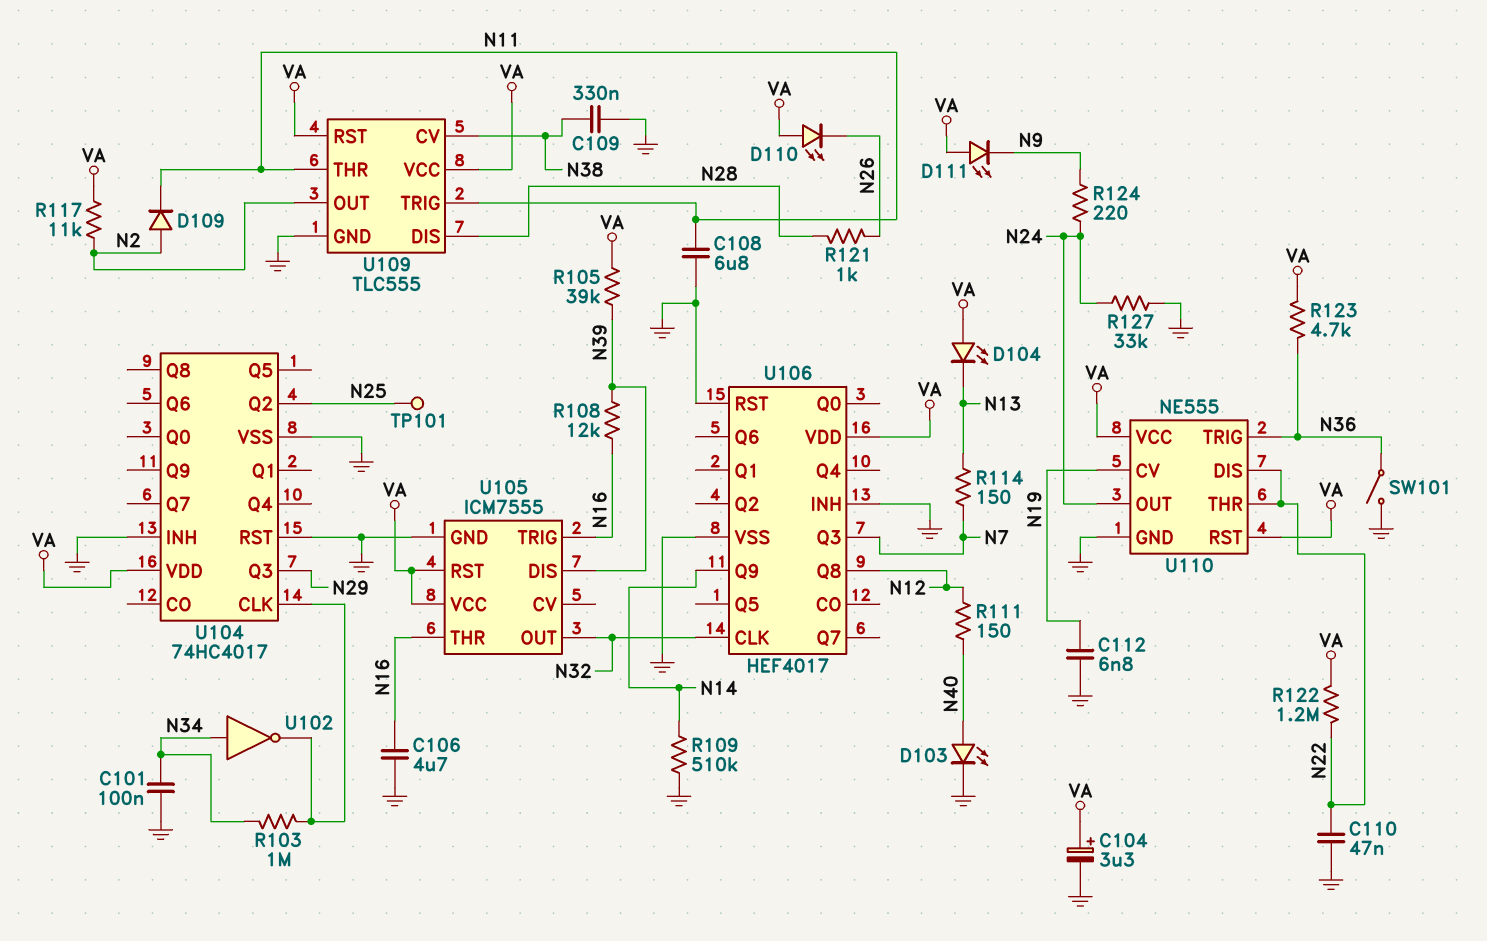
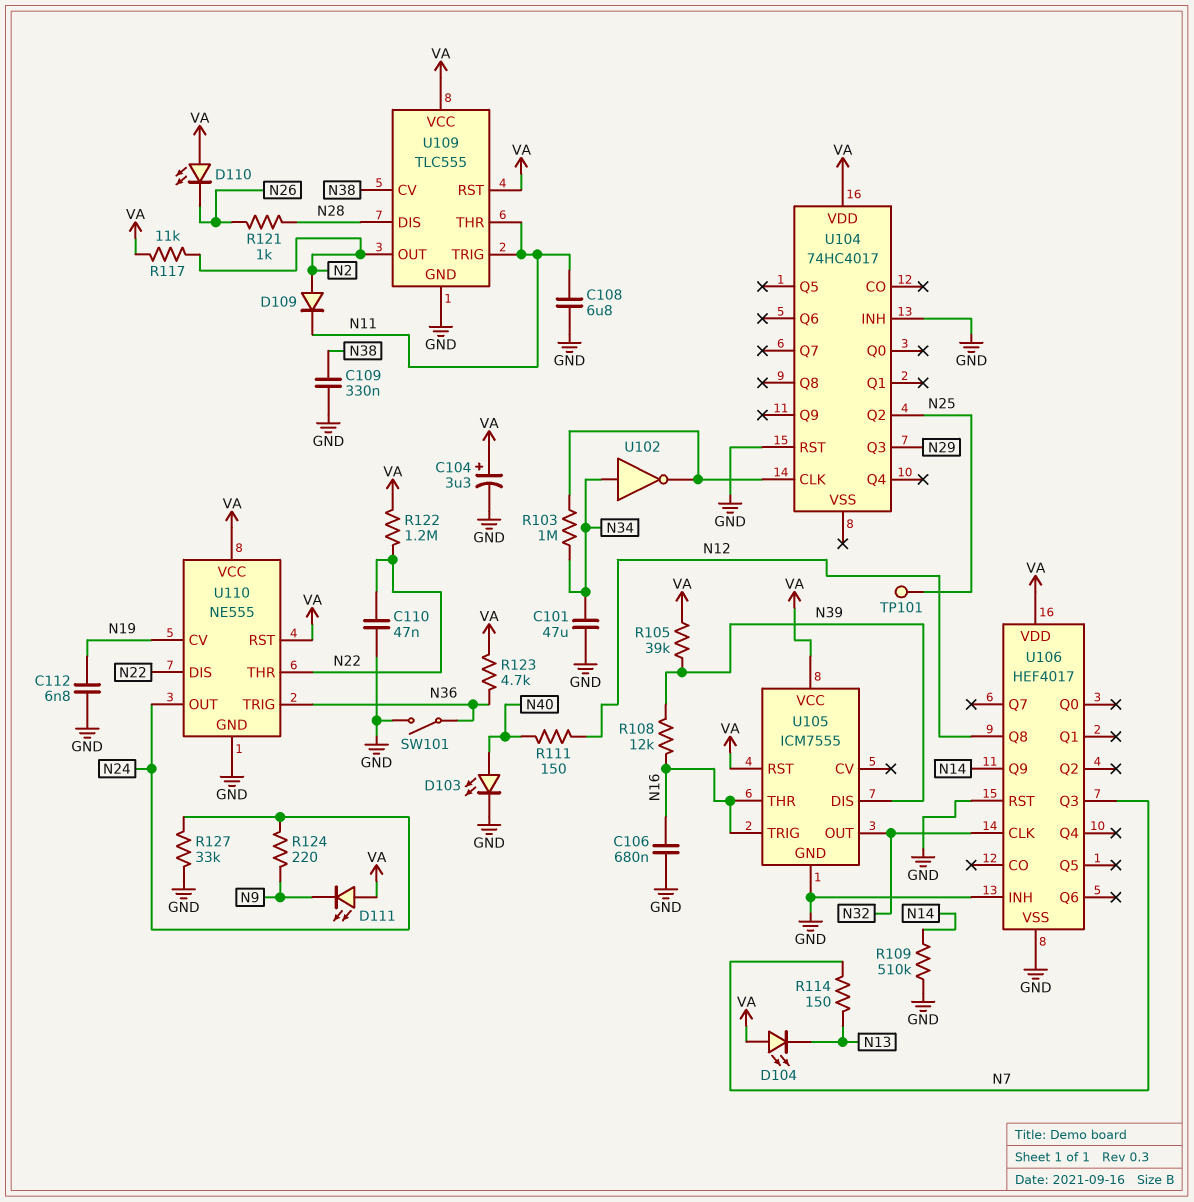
C101: 100nF (GND, N34) -> 47uF (GND, N34)
C106: 4.7uF (GND, N16) -> 680nF (GND, N16)
U104 pin VSS: GND -> none

